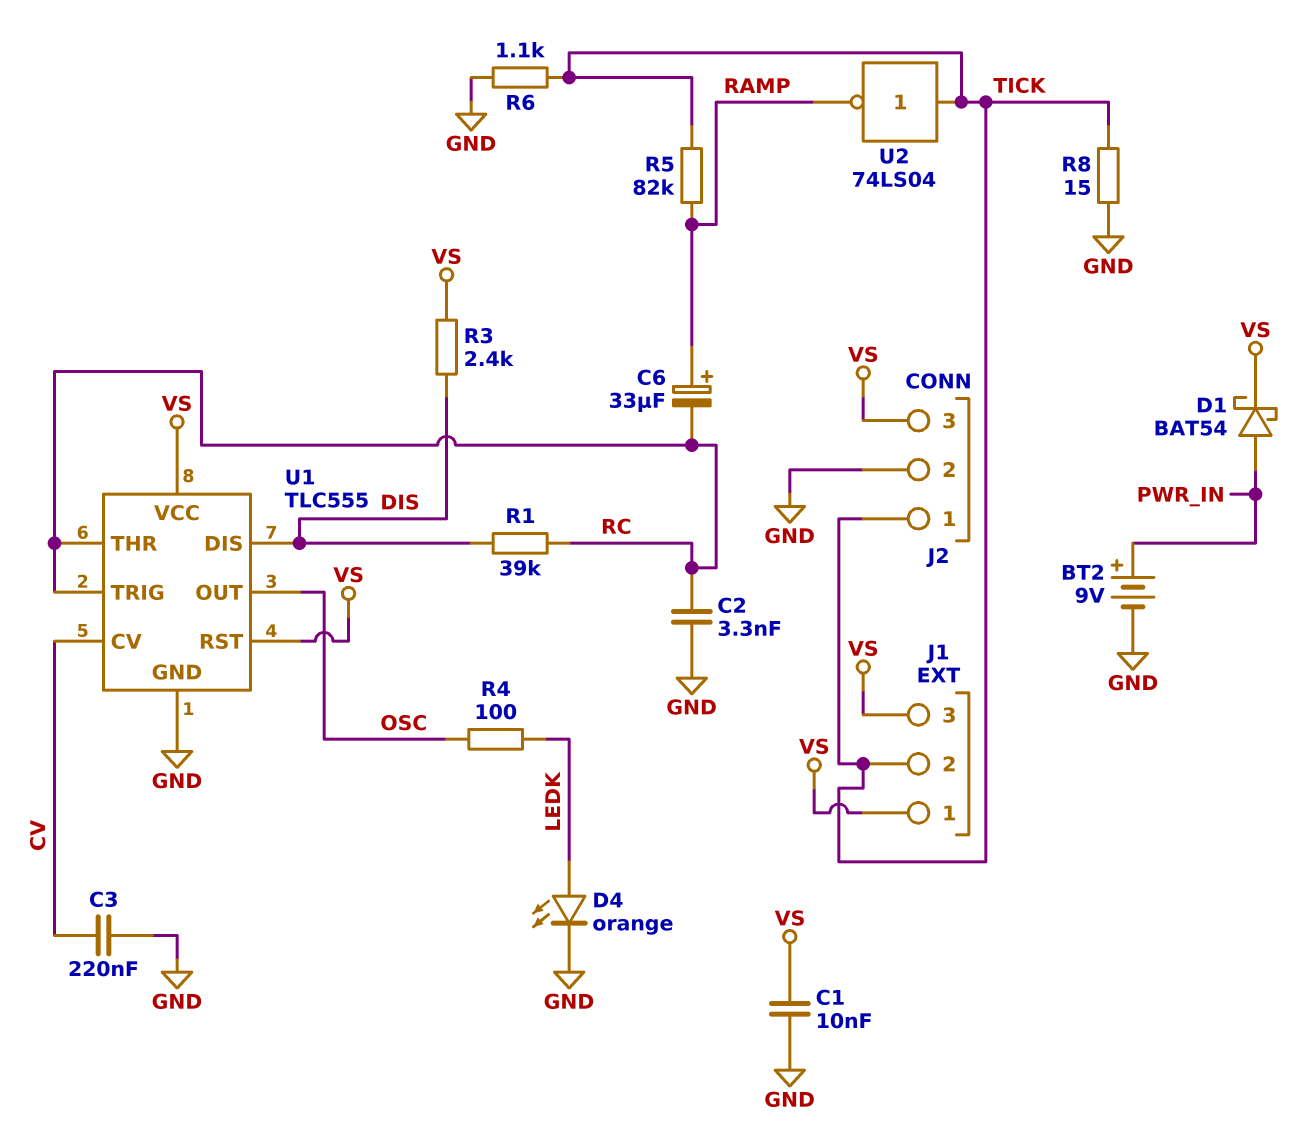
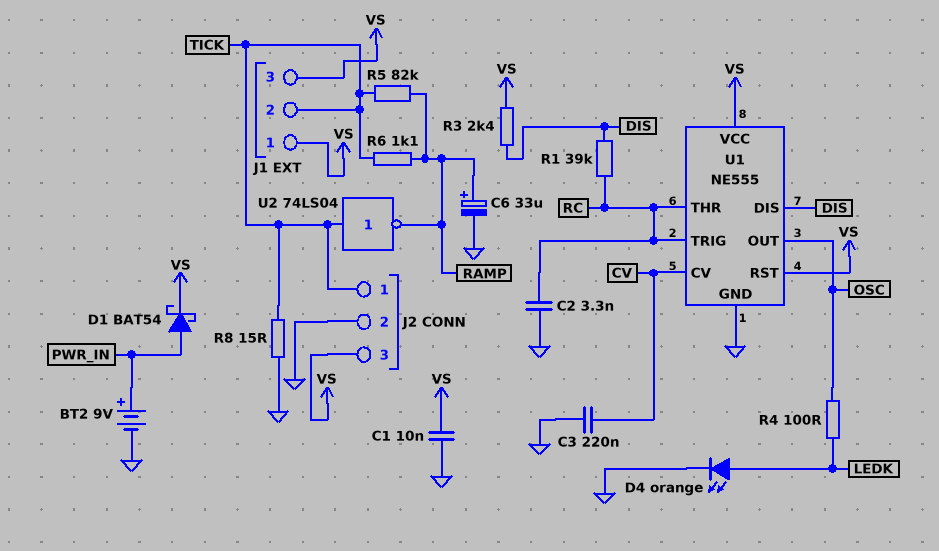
C6: 33uF (plus RAMP, minus RC) -> 33uF (plus RAMP, minus GND)
R6: 1.1k (GND, TICK) -> 1.1k (RAMP, TICK)
U1: TLC555 -> NE555

